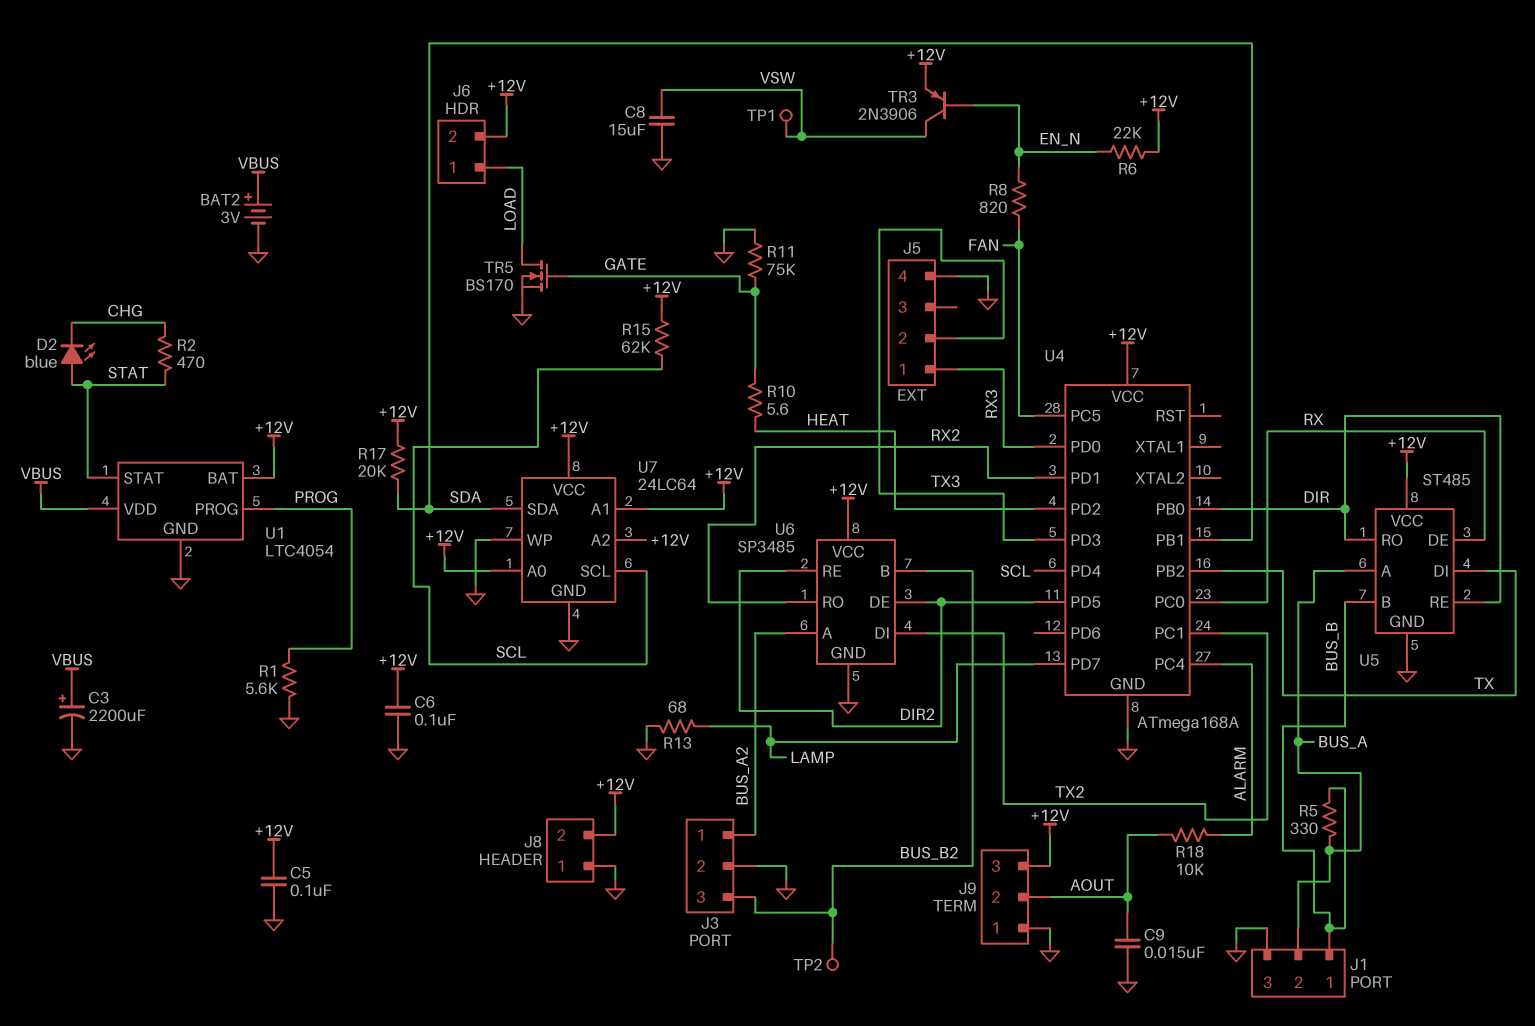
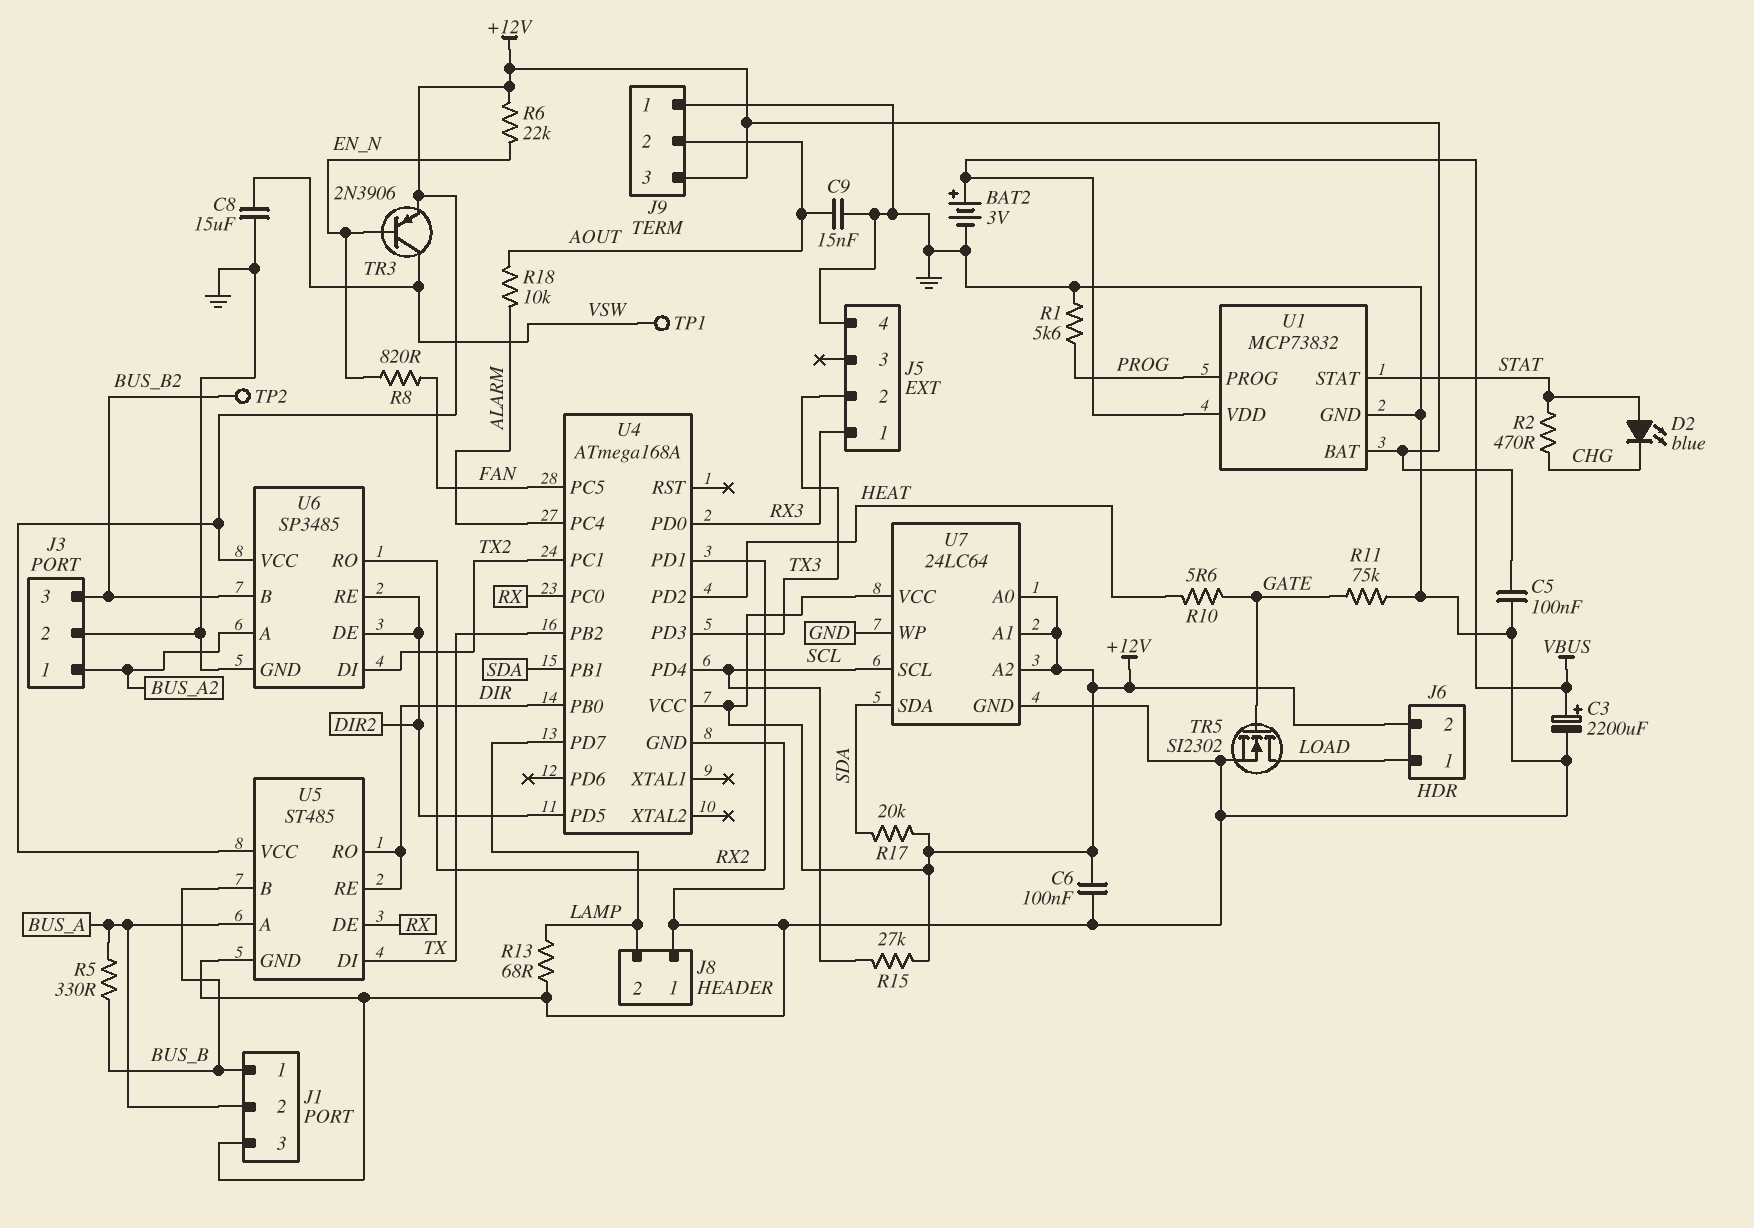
J8 pin 2: +12V -> LAMP
R15: 62k (+12V, SCL) -> 27k (+12V, SCL)
TR5: NMOS BS170 (G GATE, D LOAD, S GND) -> NMOS SI2302 (G GATE, D LOAD, S GND)
U1: LTC4054 -> MCP73832

